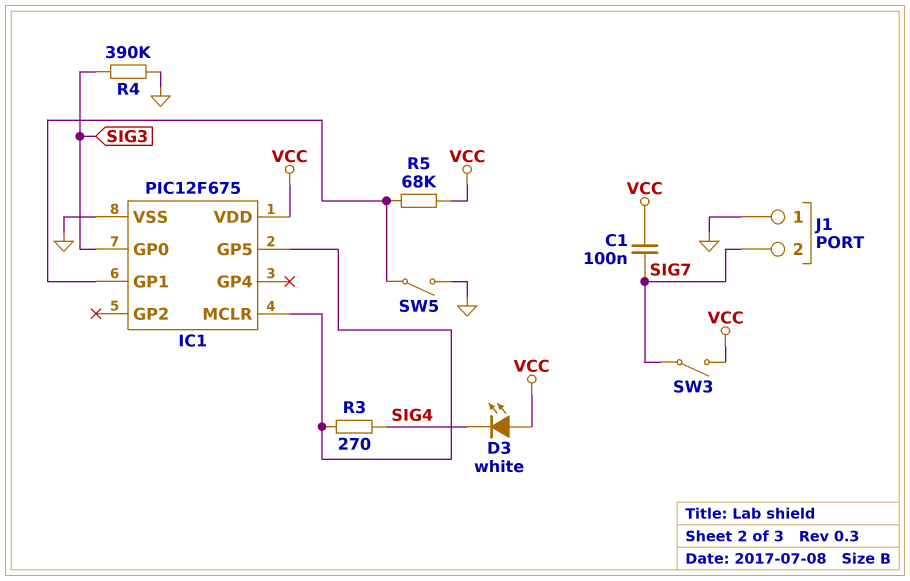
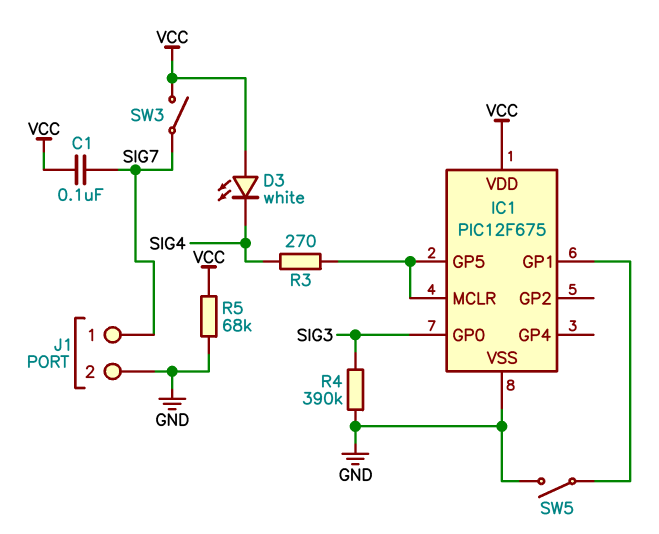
J1 pin 1: GND -> SIG7
J1 pin 2: SIG7 -> GND
R5: 68k (IC1/GP1, VCC) -> 68k (GND, VCC)

